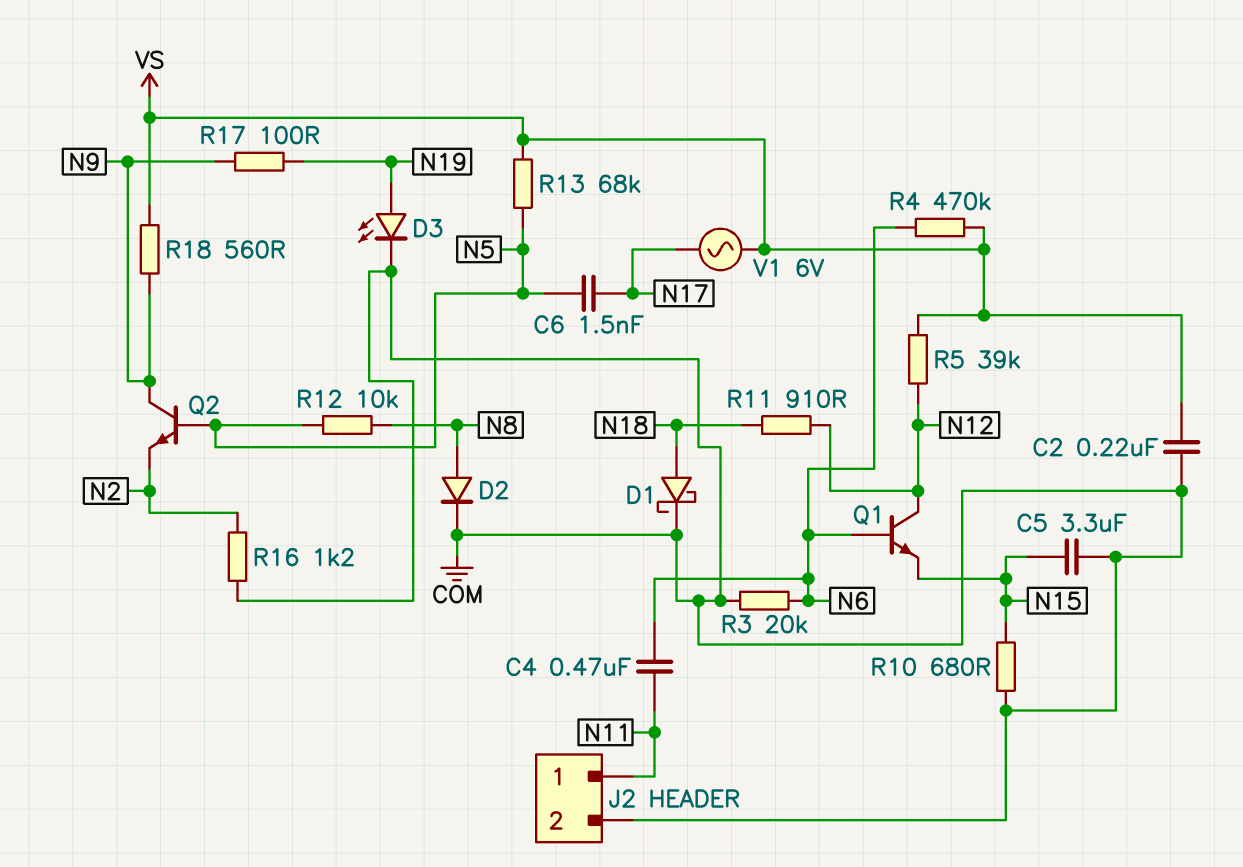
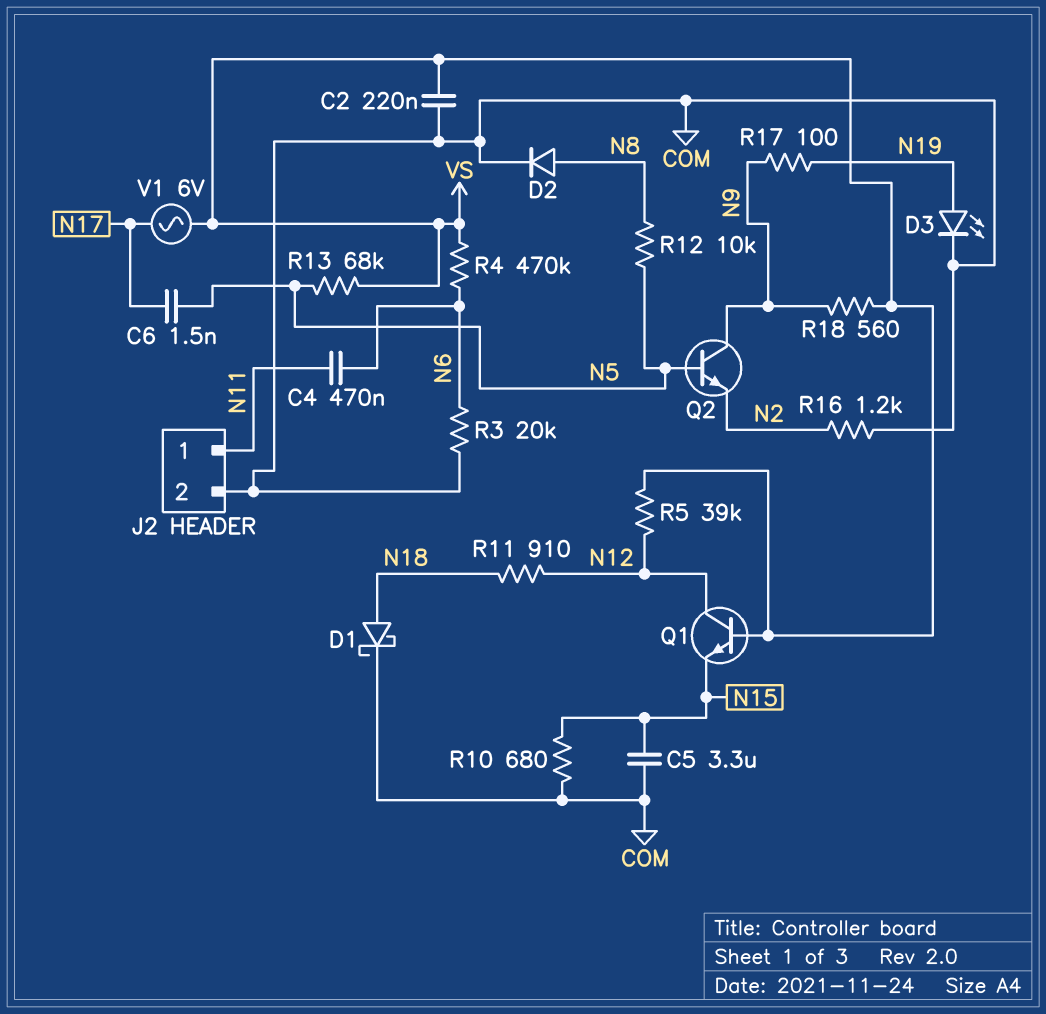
Q1: NPN (B N6, C N12, E N15) -> NPN (B VS, C N12, E N15)

